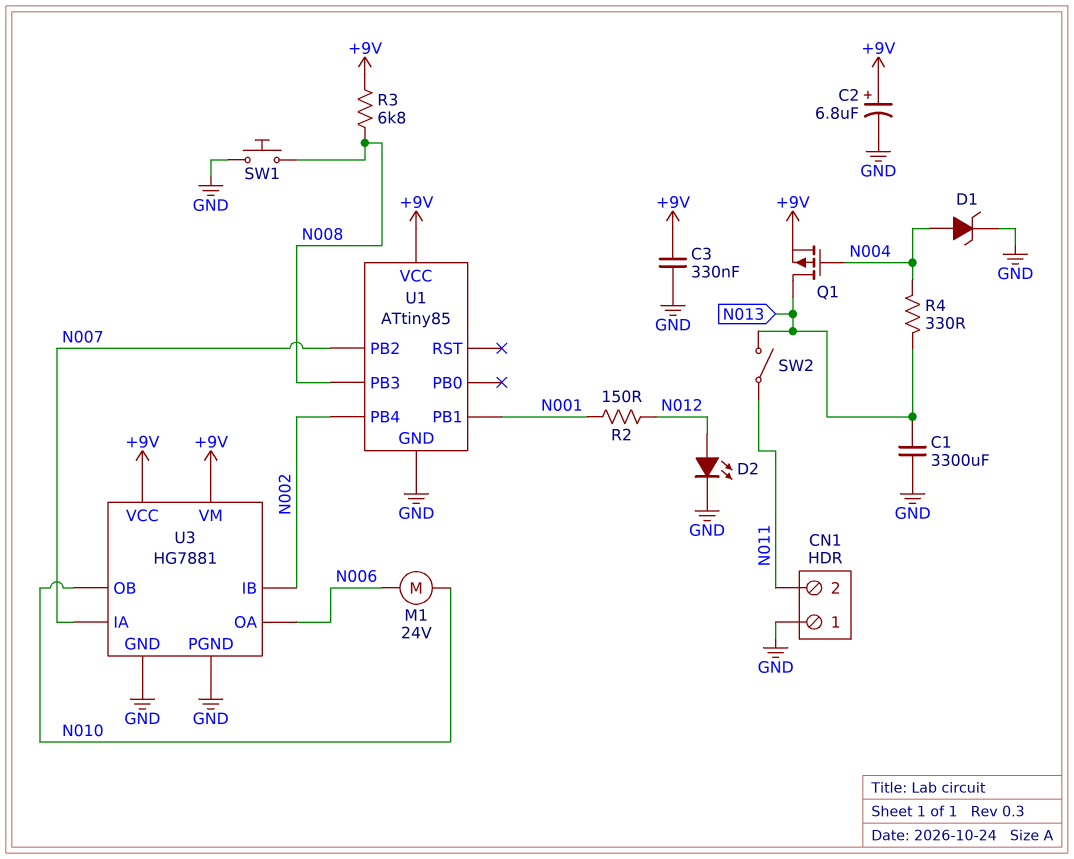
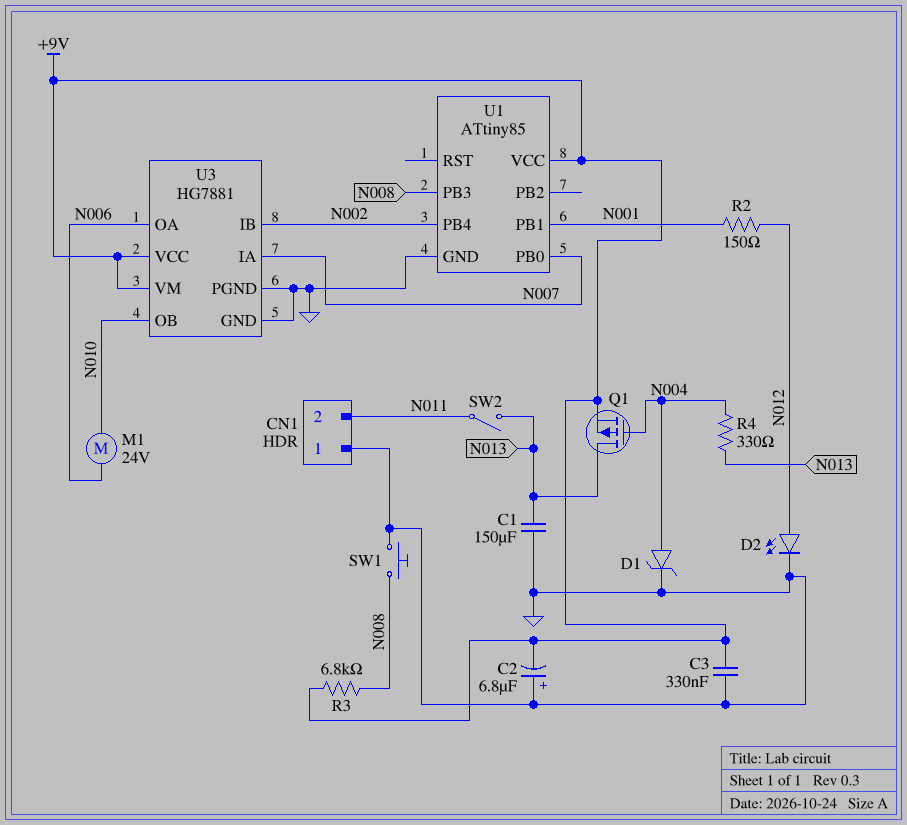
C1: 3300uF (GND, N013) -> 150uF (GND, N013)
C2: 6.8uF (plus +9V, minus GND) -> 6.8uF (plus GND, minus +9V)
U1 pin PB0: none -> N007
U1 pin PB2: N007 -> none

